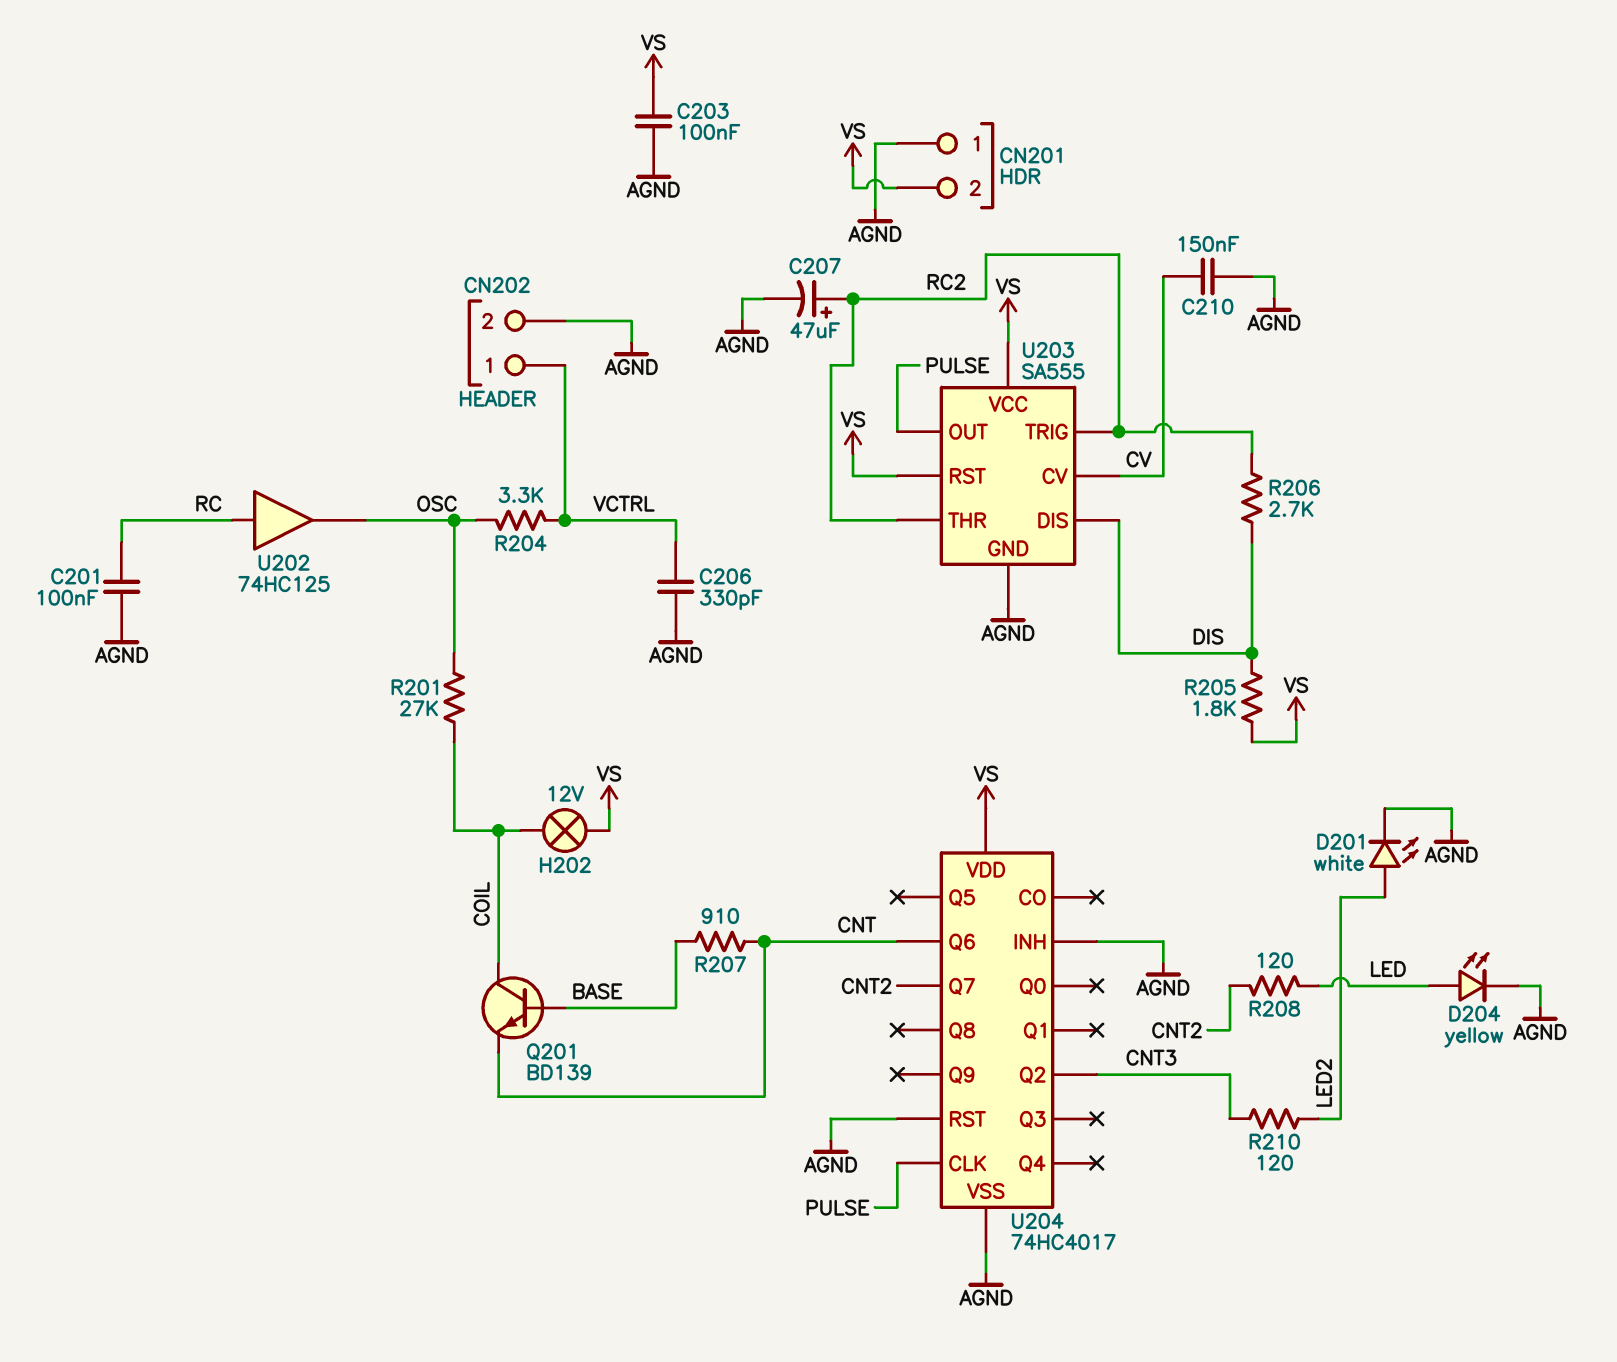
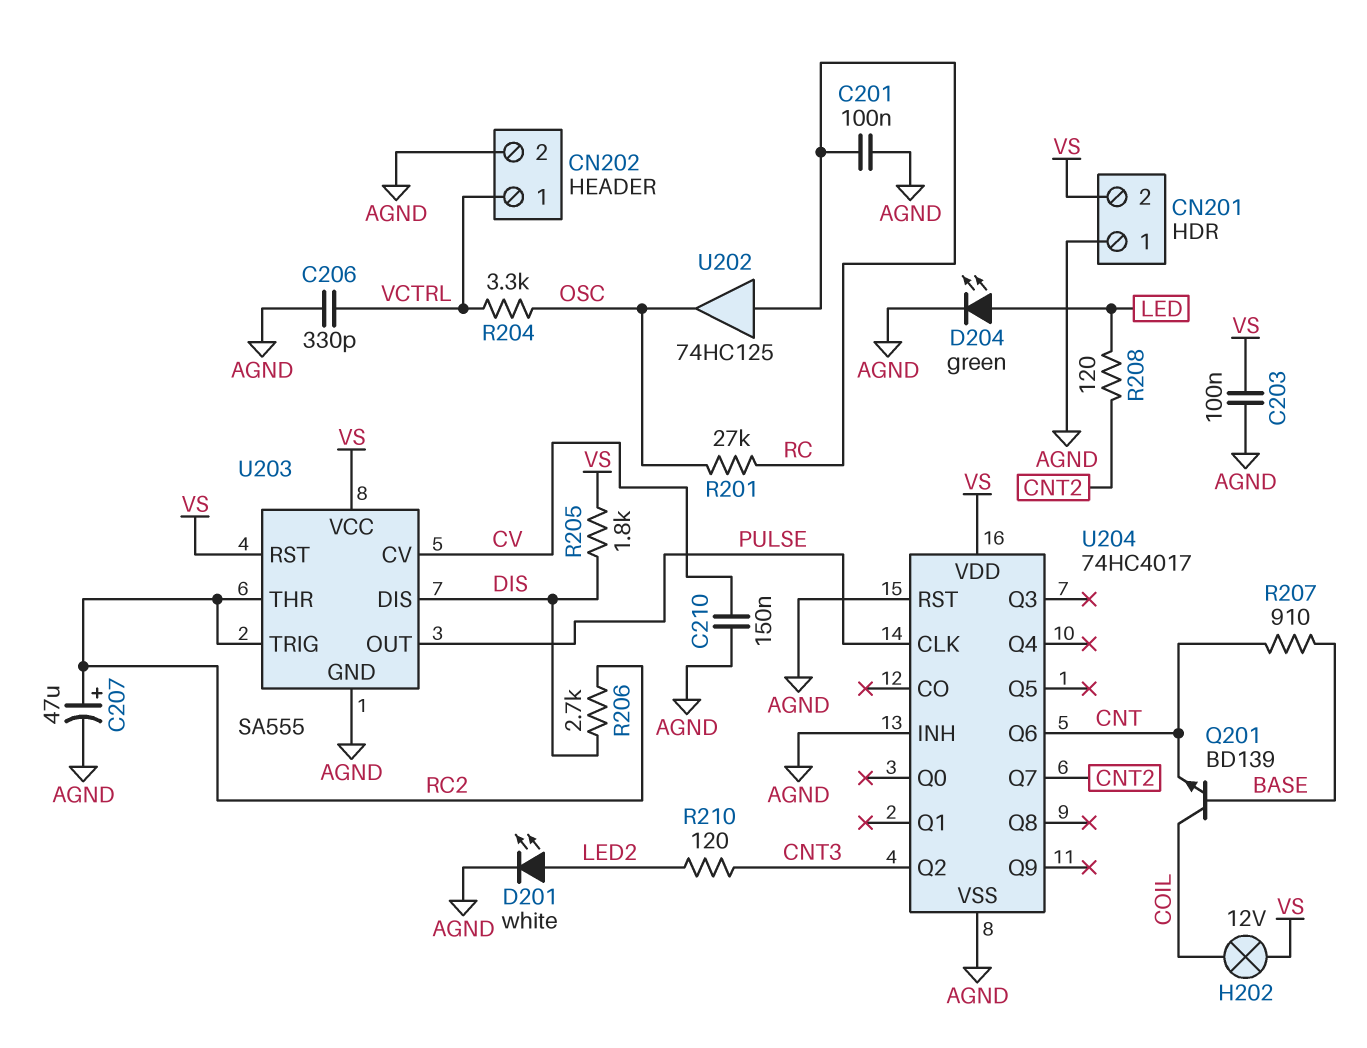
D204: LED yellow (A LED, K AGND) -> LED green (A LED, K AGND)
R201: 27k (COIL, OSC) -> 27k (OSC, RC)

